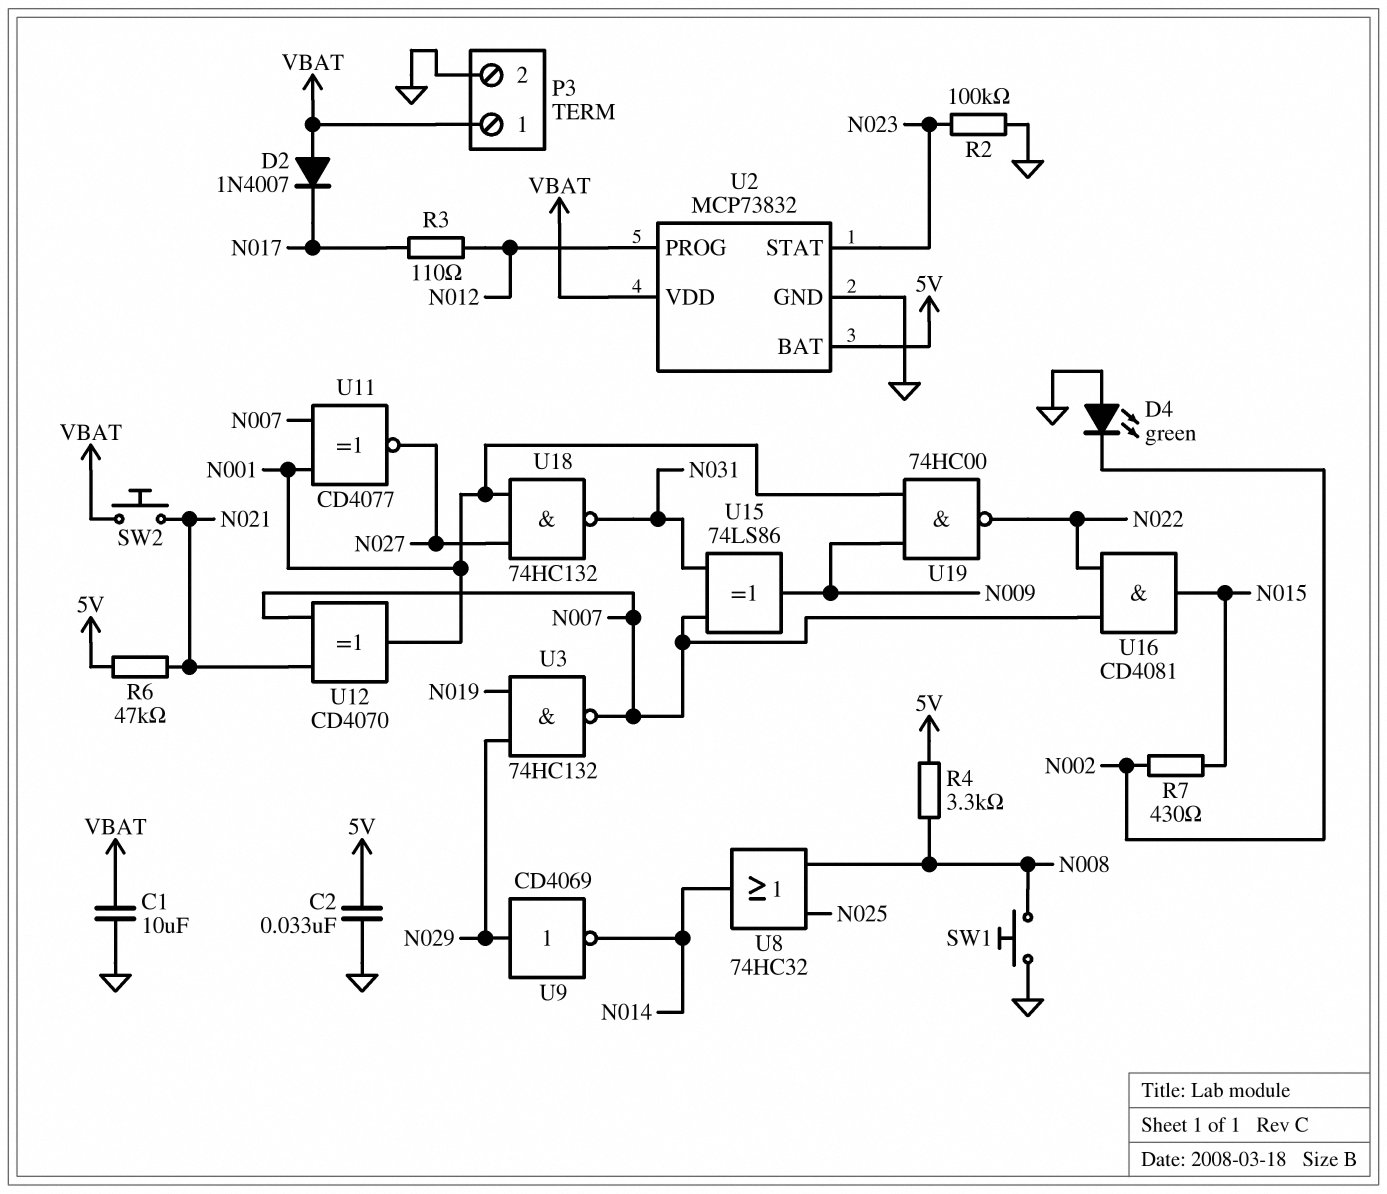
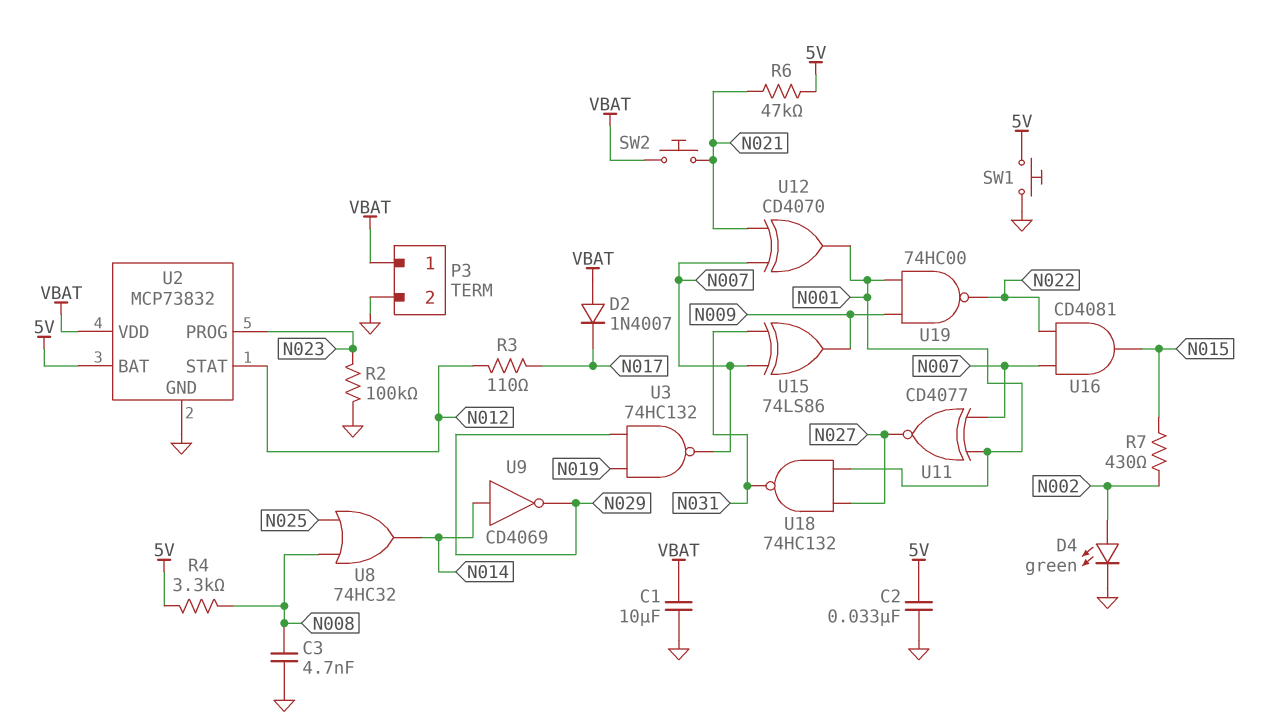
C3: none -> 4.7nF (GND, N008)
D4: LED green (A GND, K N002) -> LED green (A N002, K GND)
SW1: button (GND, N008) -> button (5V, GND)
U2 pin PROG: N012 -> N023
U2 pin STAT: N023 -> N012
U9: NOT CD4069 (in N029, out N014) -> NOT CD4069 (in N014, out N029)

